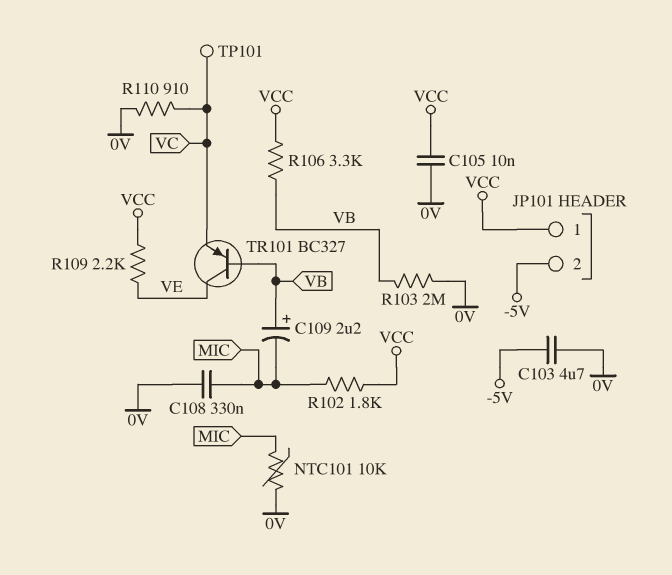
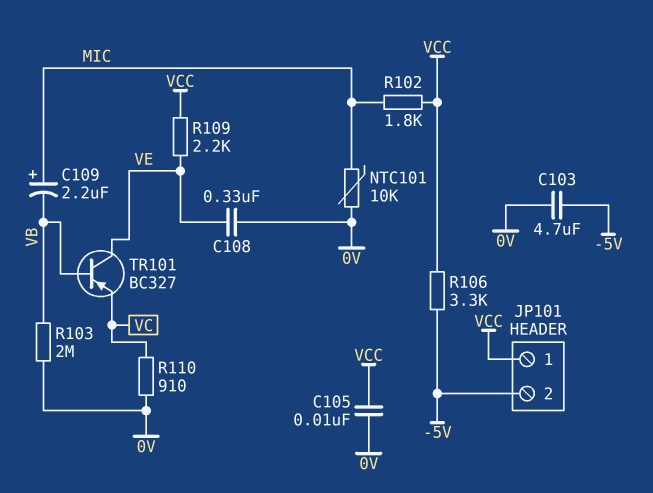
C108: 330nF (0V, MIC) -> 330nF (0V, VE)
C109: 2.2uF (plus VB, minus MIC) -> 2.2uF (plus MIC, minus VB)
R106: 3.3k (VB, VCC) -> 3.3k (-5V, VCC)
TP101: test point (VC) -> none

